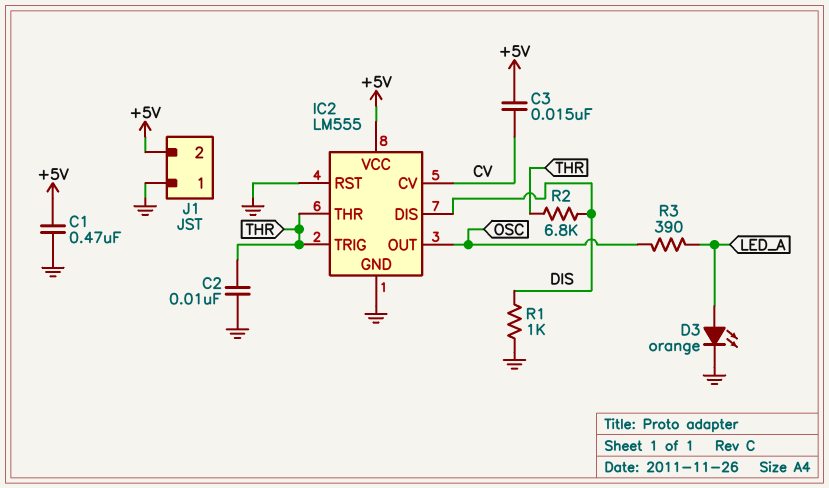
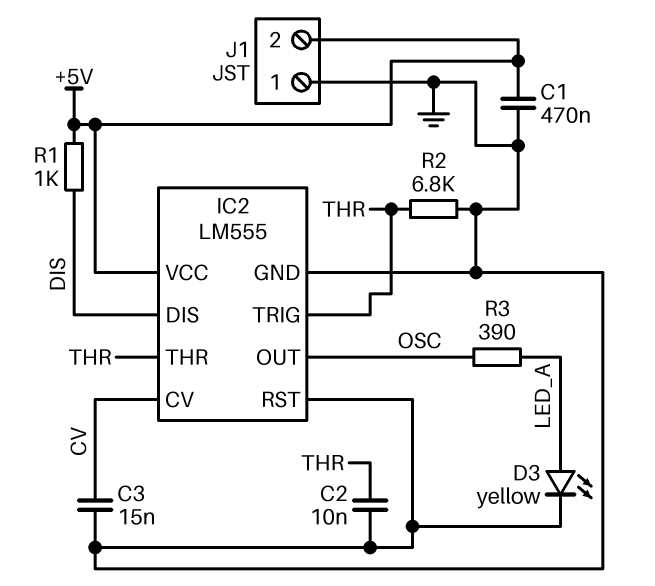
C3: 15nF (+5V, CV) -> 15nF (CV, GND)
D3: LED orange (A LED_A, K GND) -> LED yellow (A LED_A, K GND)
R1: 1k (DIS, GND) -> 1k (+5V, DIS)
R2: 6.8k (DIS, THR) -> 6.8k (GND, THR)

